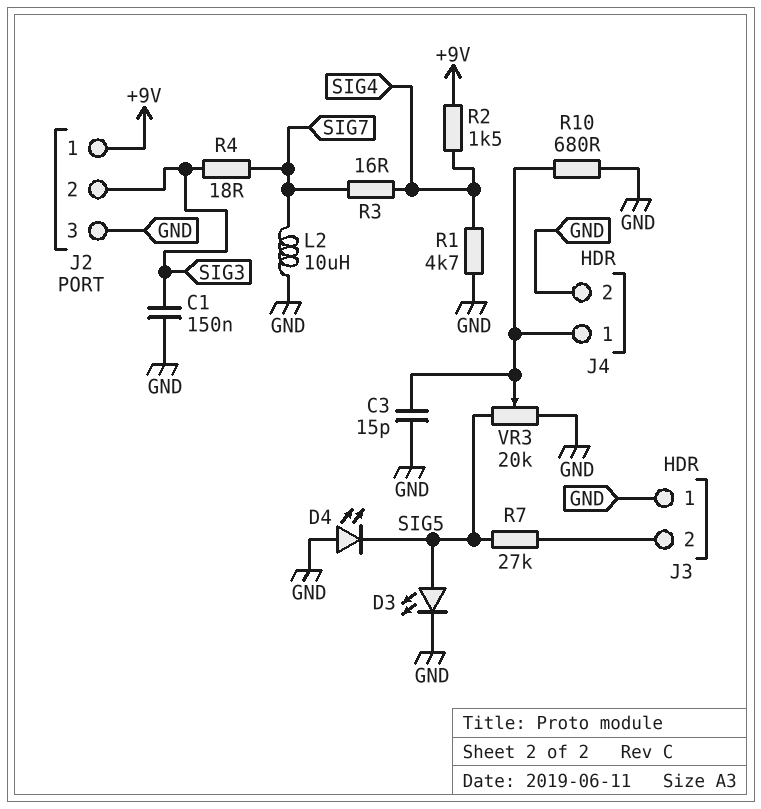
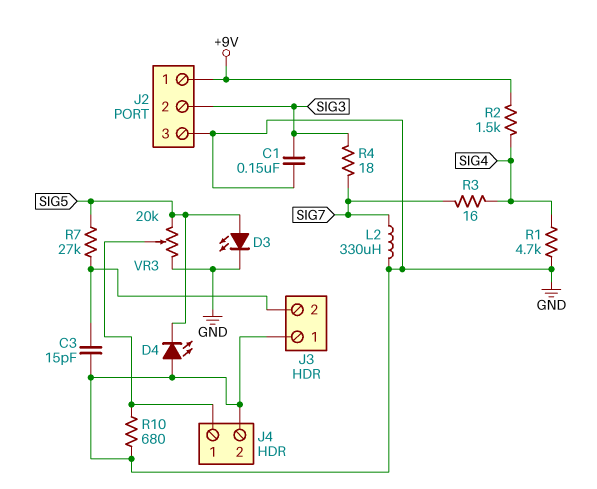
C3: 15pF (GND, J4/1) -> 15pF (GND, J3/2)
L2: 10uH (GND, SIG7) -> 330uH (GND, SIG7)

